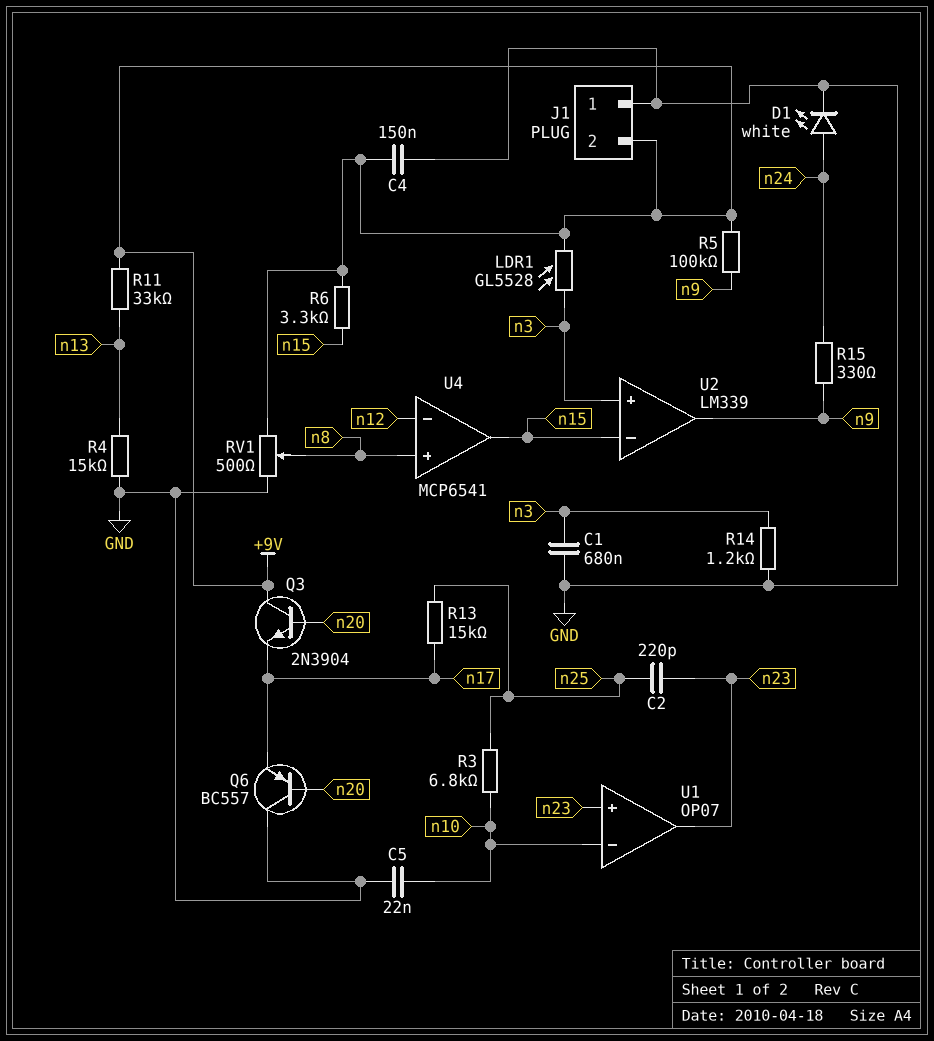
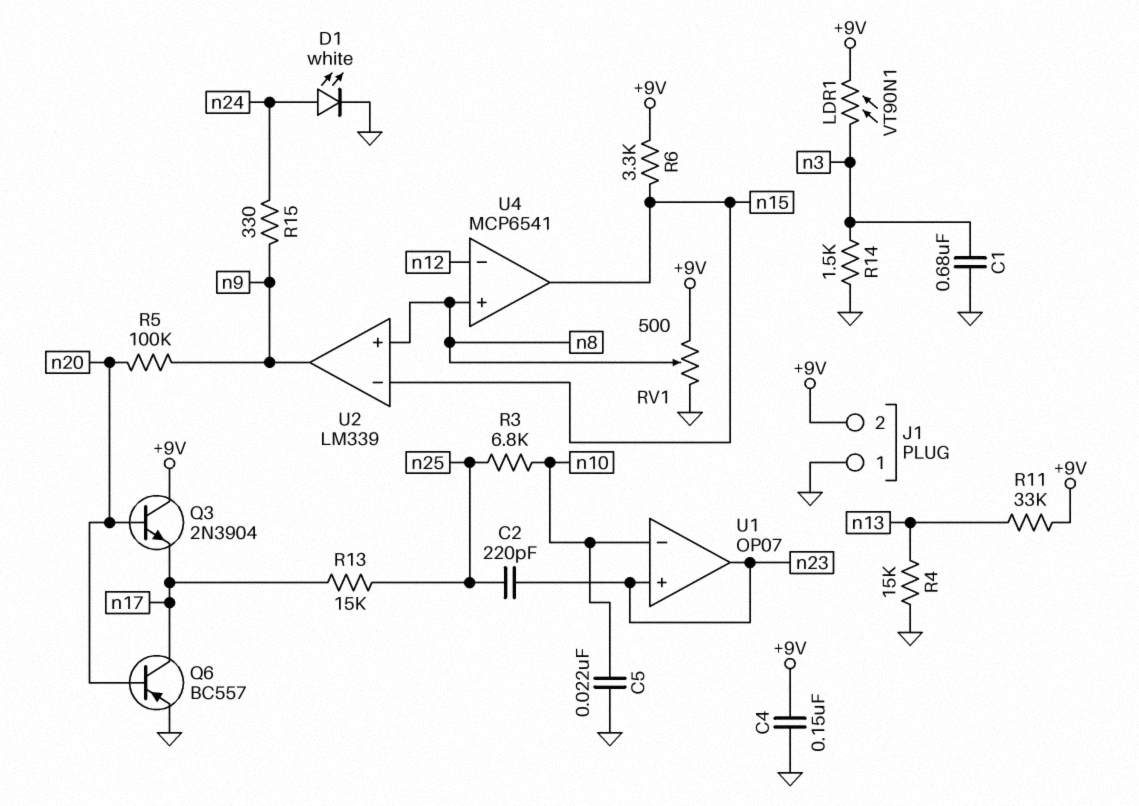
LDR1: GL5528 (+9V, n3) -> VT90N1 (+9V, n3)
Q6: PNP BC557 (B n20, C GND, E n17) -> PNP BC557 (B n20, C n17, E GND)
R5: 100k (+9V, n9) -> 100k (n9, n20)
R14: 1.2k (GND, n3) -> 1.5k (GND, n3)
U2 pin in+: n3 -> n8

